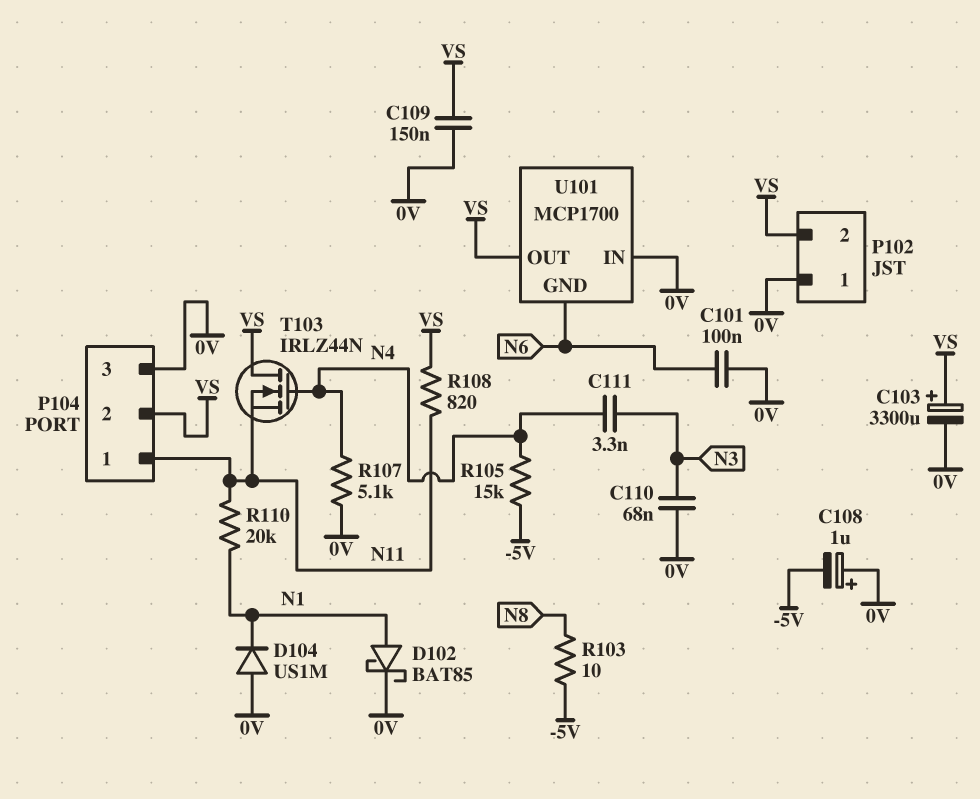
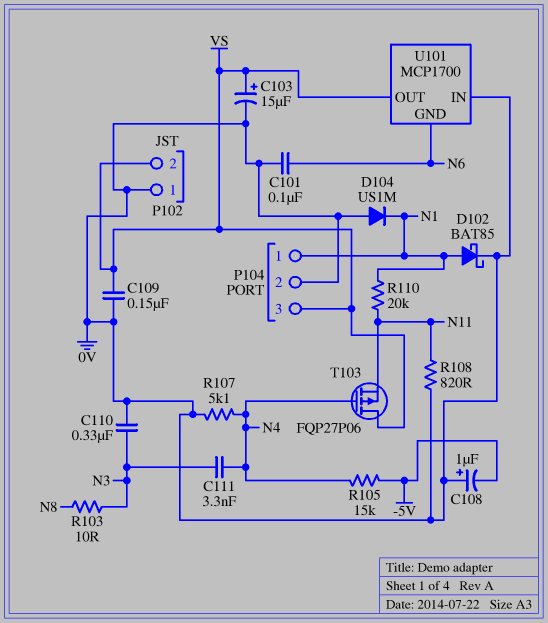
C103: 3300uF (plus VS, minus 0V) -> 15uF (plus VS, minus 0V)
C110: 68nF (0V, N3) -> 330nF (0V, N3)
P104 pin 1: N11 -> N1
P104 pin 2: VS -> 0V
P104 pin 3: 0V -> VS
R103: 10 (-5V, N8) -> 10 (N3, N8)
R108: 820 (N11, VS) -> 820 (0V, N11)
T103: NMOS IRLZ44N (G N4, D VS, S N11) -> PMOS FQP27P06 (G N4, D VS, S N11)

